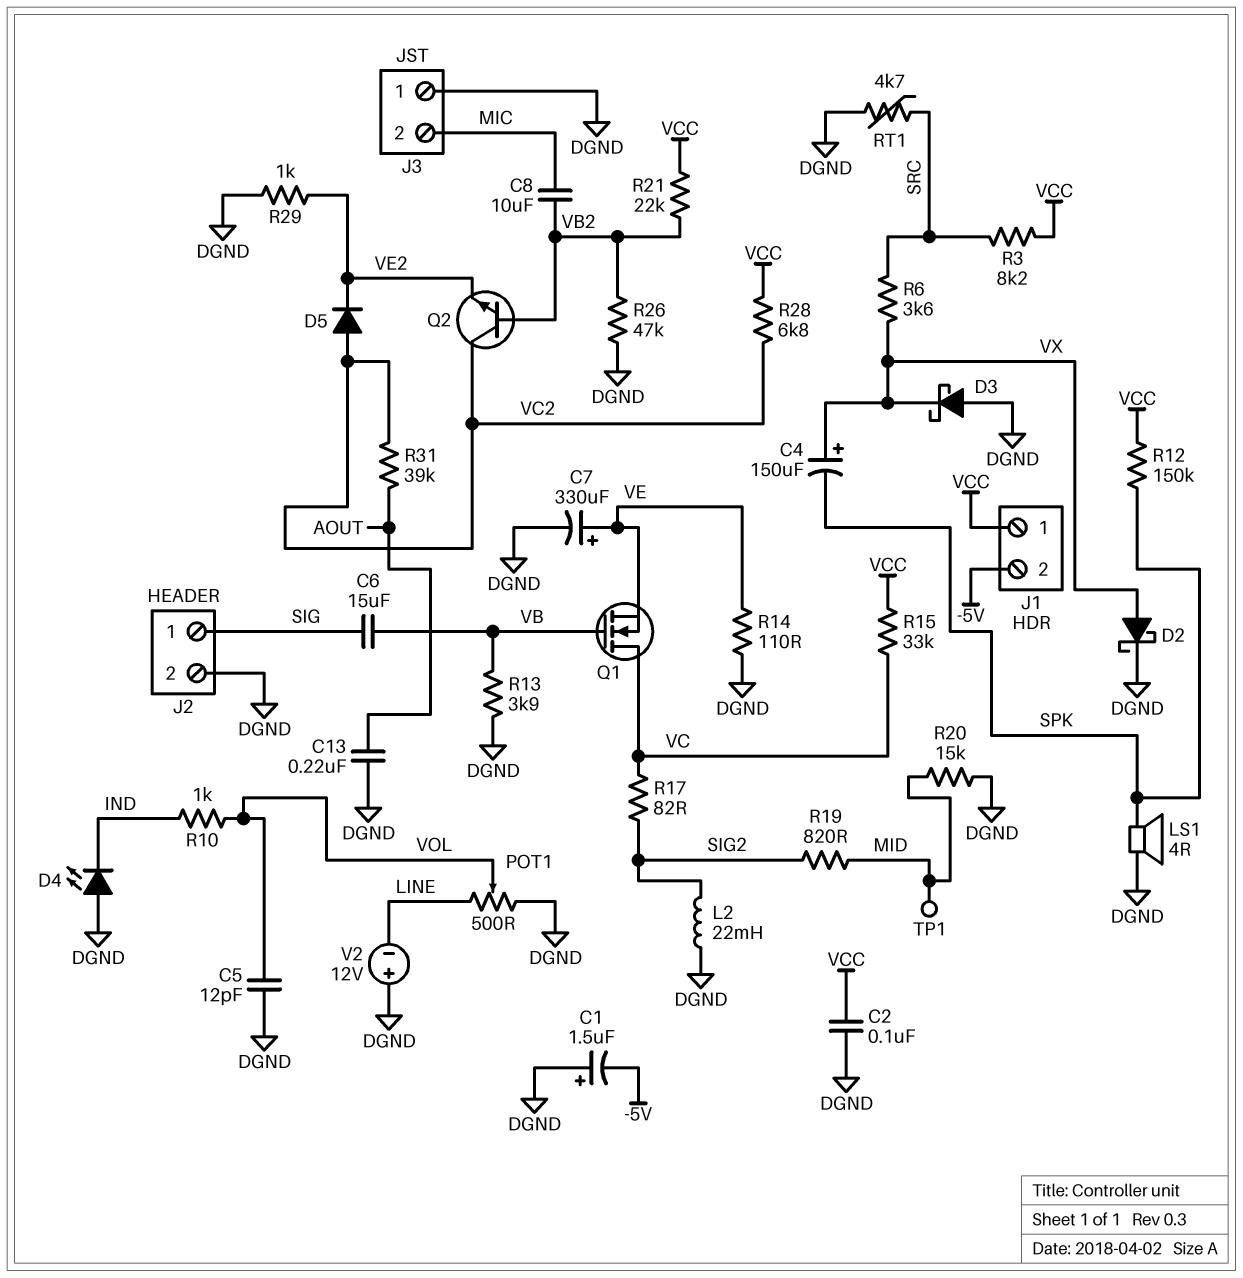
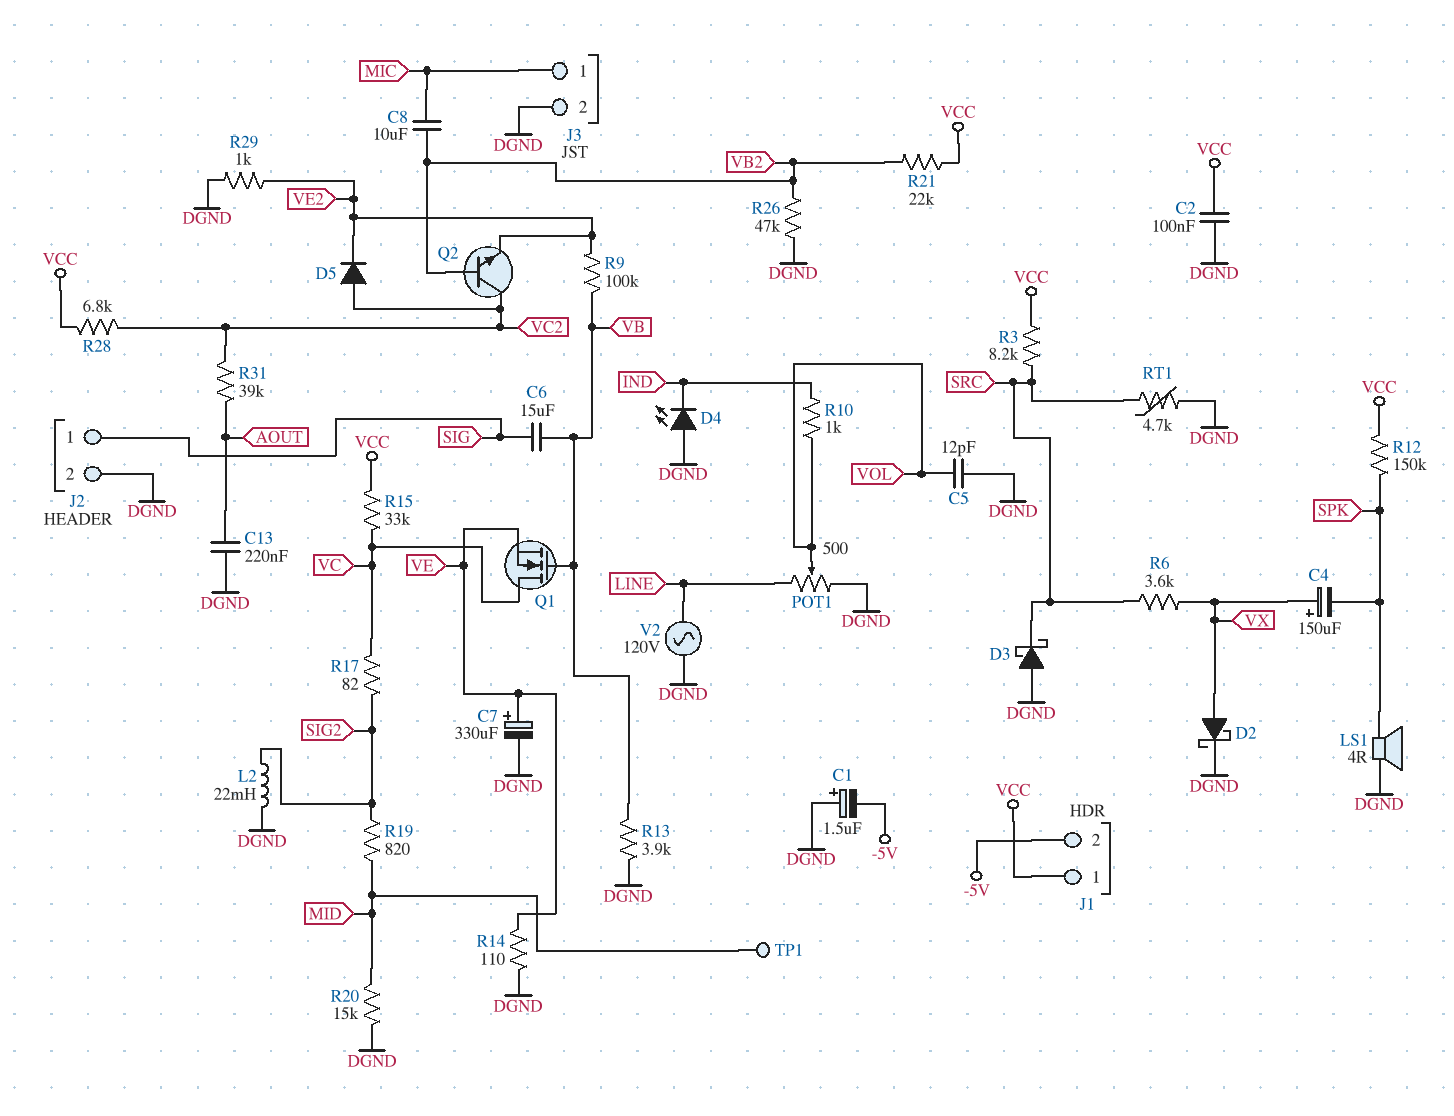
D3: schottky (A DGND, K VX) -> schottky (A DGND, K SRC)
J3 pin 1: DGND -> MIC
J3 pin 2: MIC -> DGND
R9: none -> 100k (VB, VE2)
V2: 12V (plus DGND, minus LINE) -> AC 120V (DGND, LINE)

